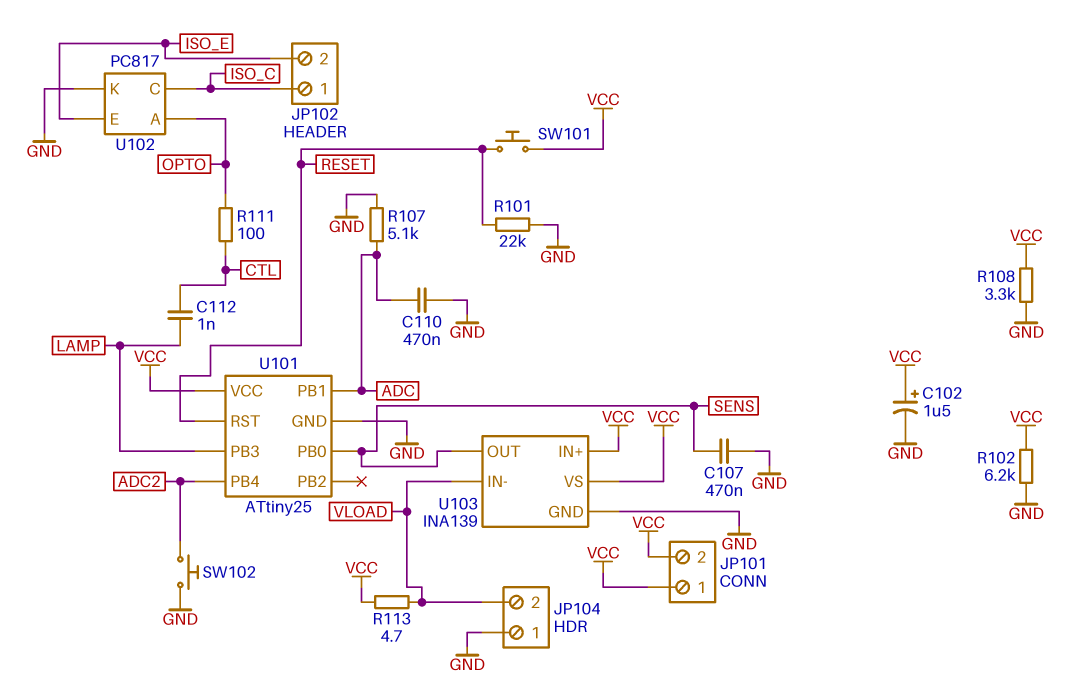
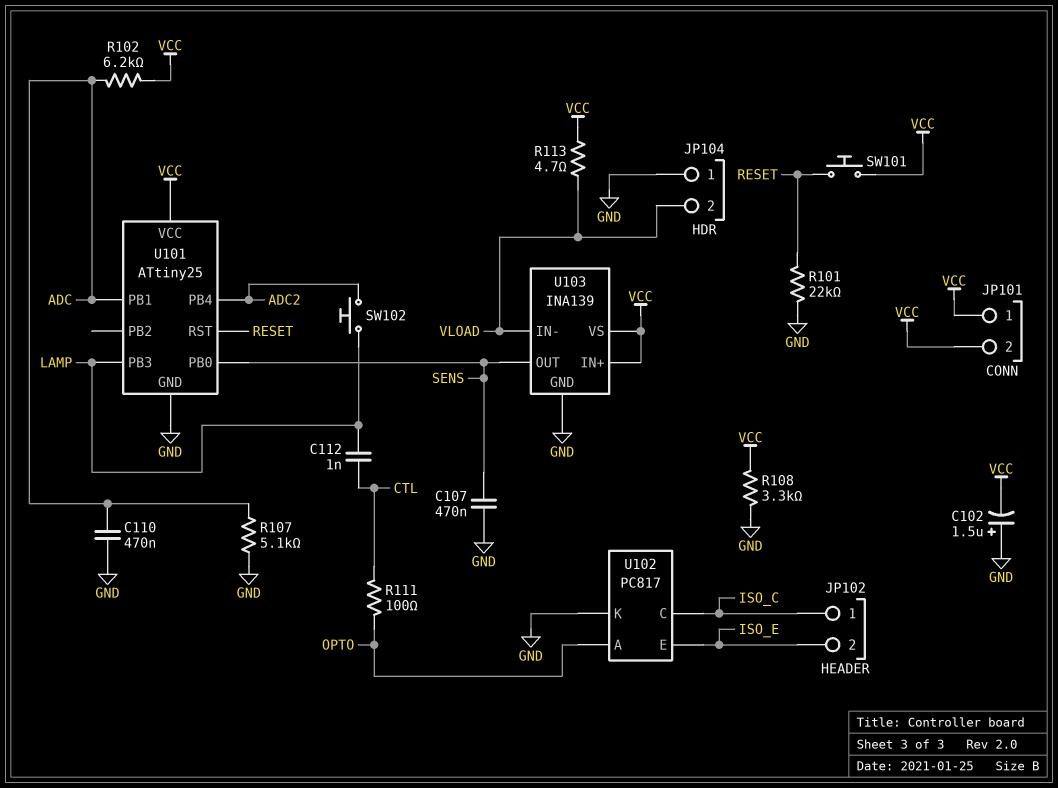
C102: 1.5uF (plus VCC, minus GND) -> 1.5uF (plus GND, minus VCC)
R102: 6.2k (GND, VCC) -> 6.2k (ADC, VCC)
SW102: button (ADC2, GND) -> button (ADC2, LAMP)

